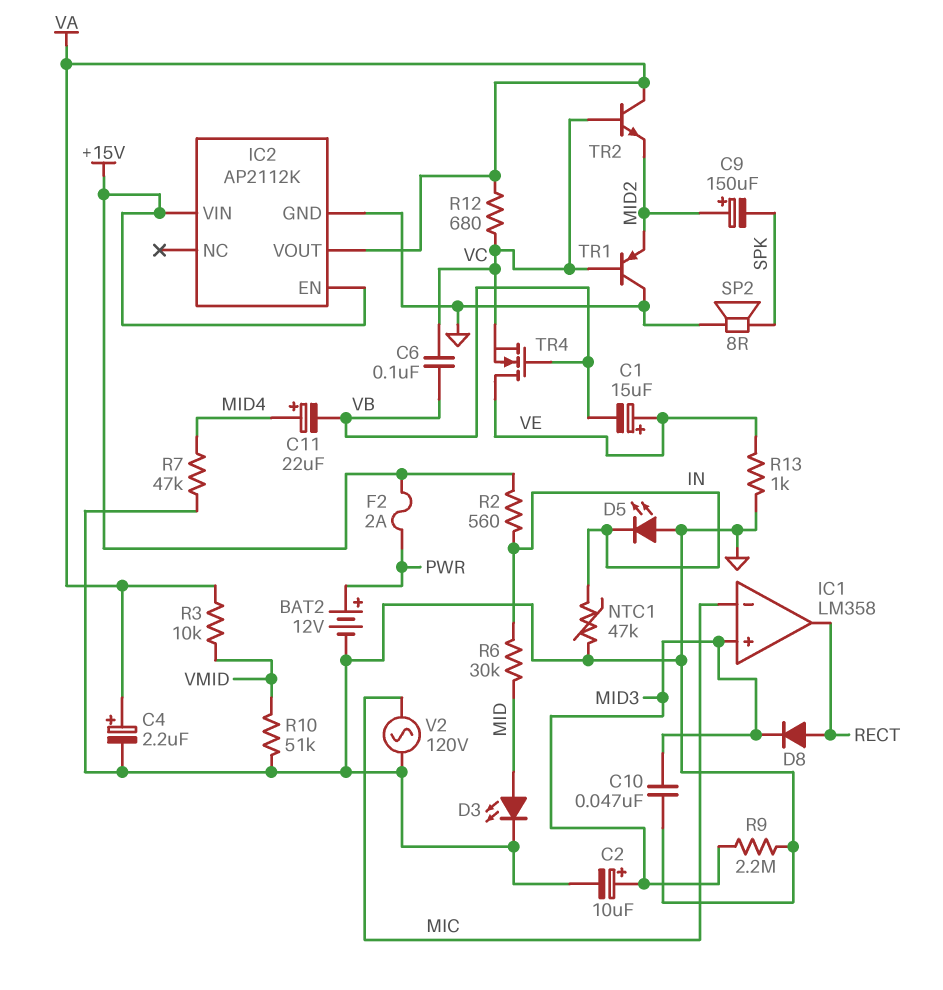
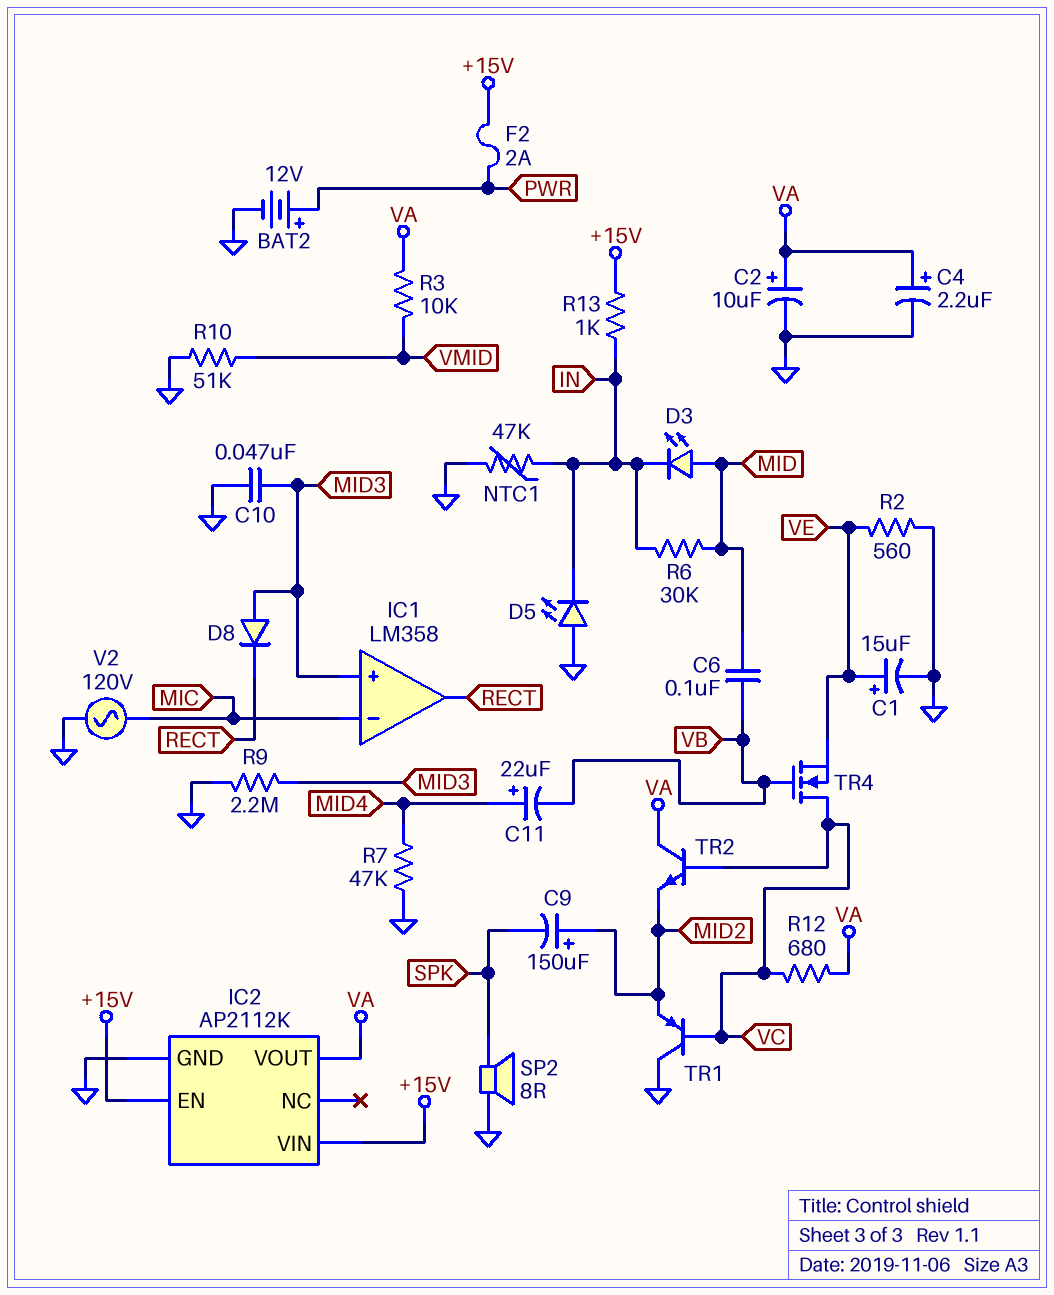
C1: 15uF (plus VE, minus VB) -> 15uF (plus VE, minus GND)
C2: 10uF (plus MID3, minus GND) -> 10uF (plus VA, minus GND)
C6: 100nF (VB, VC) -> 100nF (MID, VB)
D3: LED (A MID, K GND) -> LED (A MID, K IN)
D8: diode (A RECT, K MID3) -> diode (A MID3, K RECT)
R2: 560 (+15V, IN) -> 560 (GND, VE)
R13: 1k (GND, VE) -> 1k (+15V, IN)
TR4: NMOS (G VB, D VE, S VC) -> NMOS (G VB, D VC, S VE)

